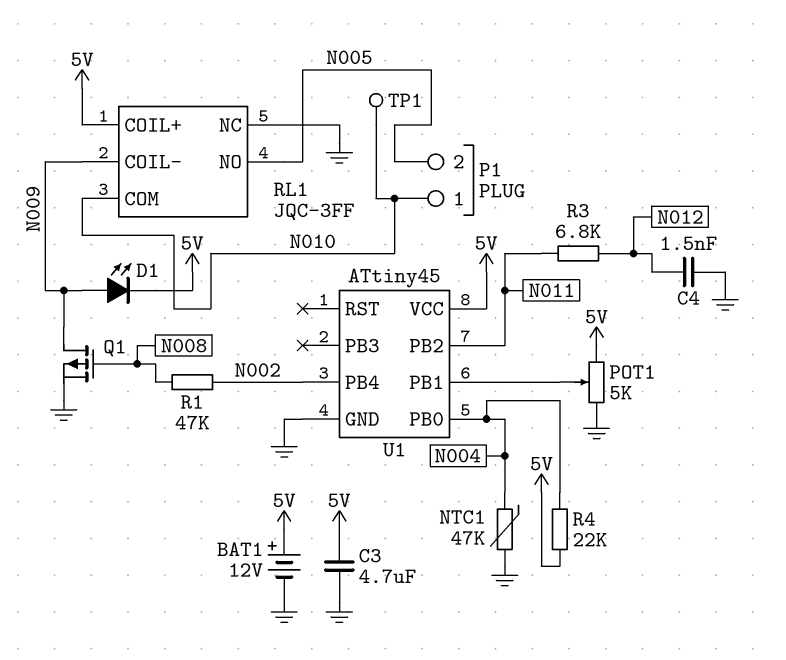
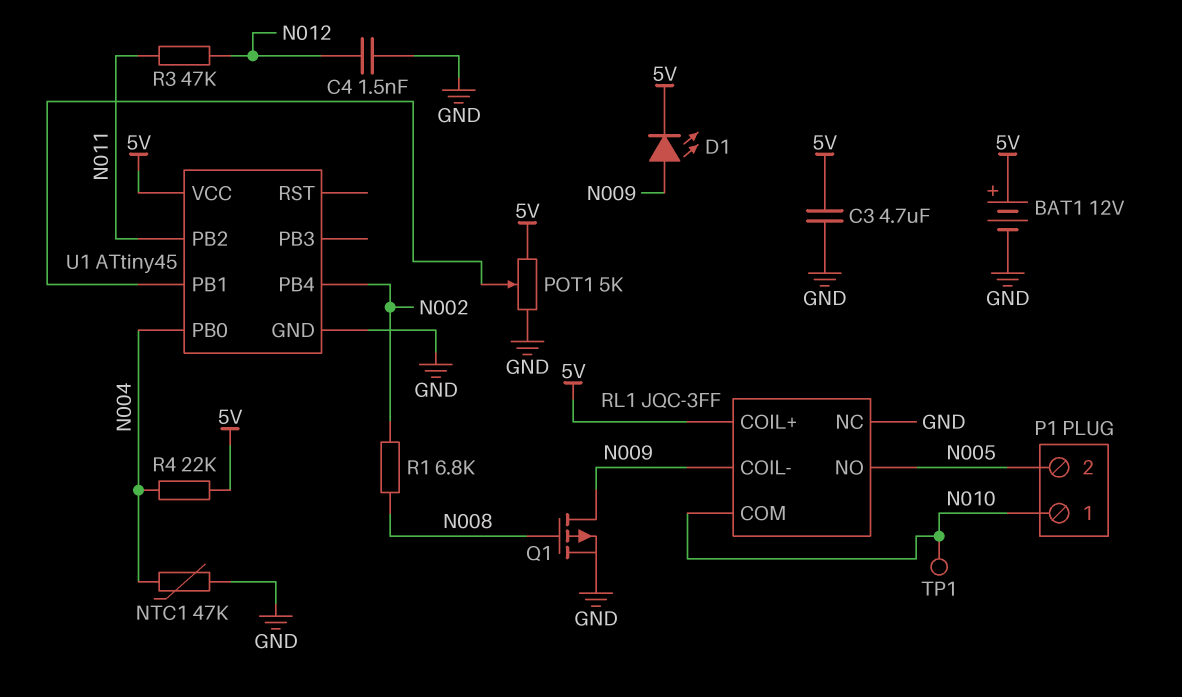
R1: 47k (N002, N008) -> 6.8k (N002, N008)
R3: 6.8k (N011, N012) -> 47k (N011, N012)

